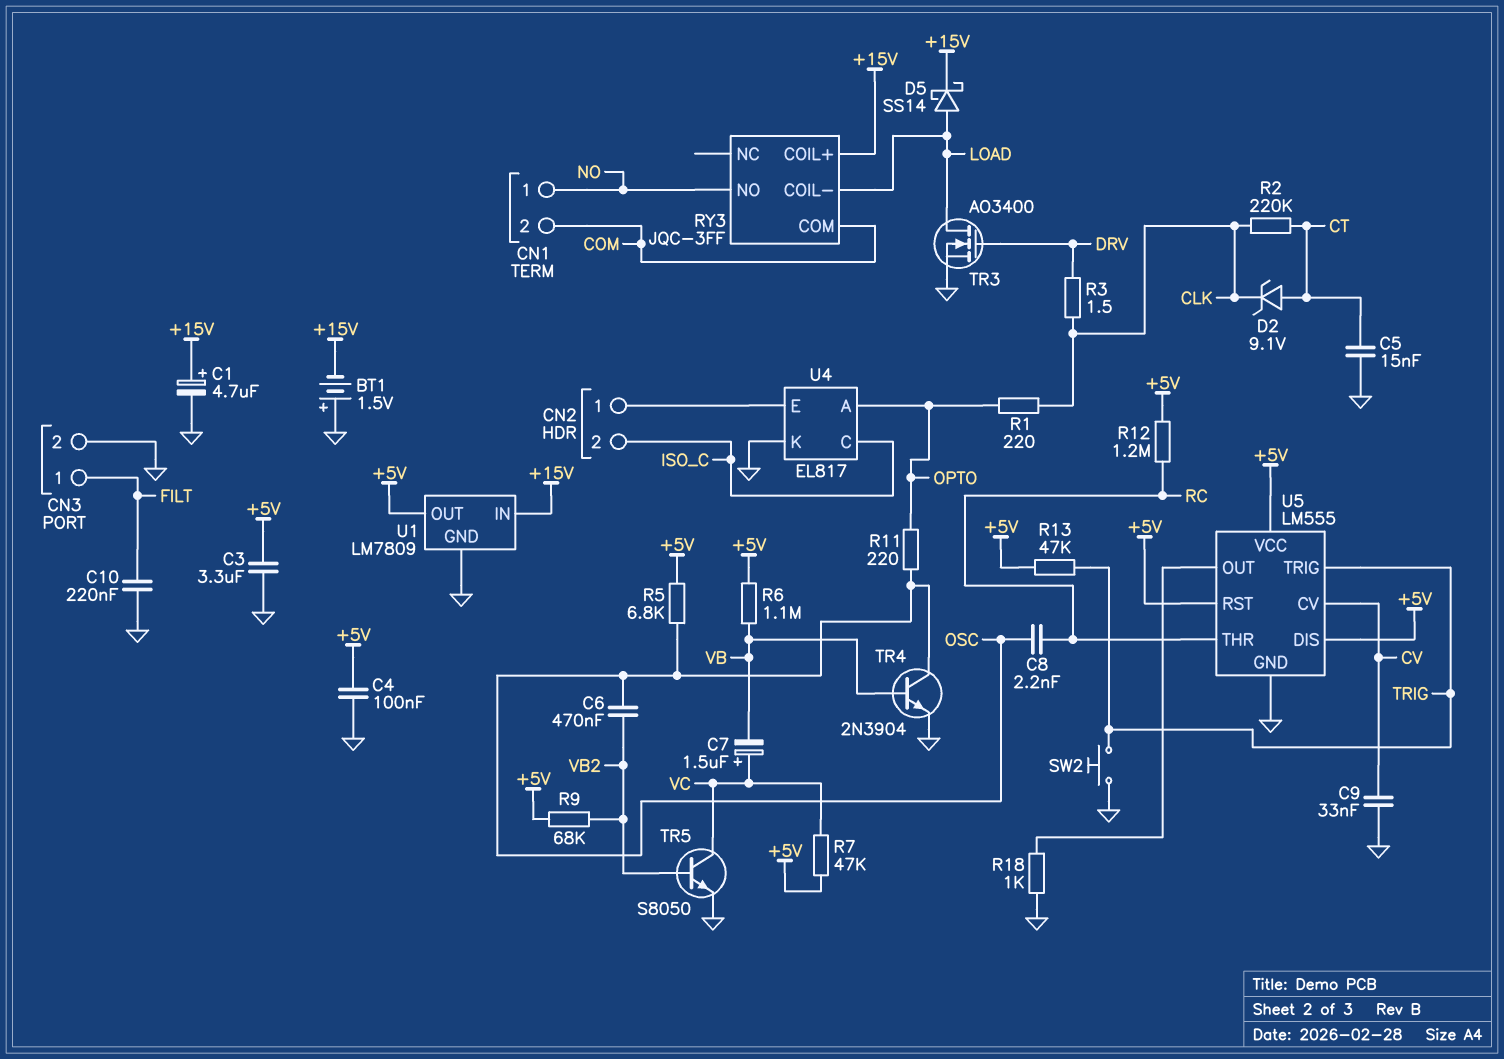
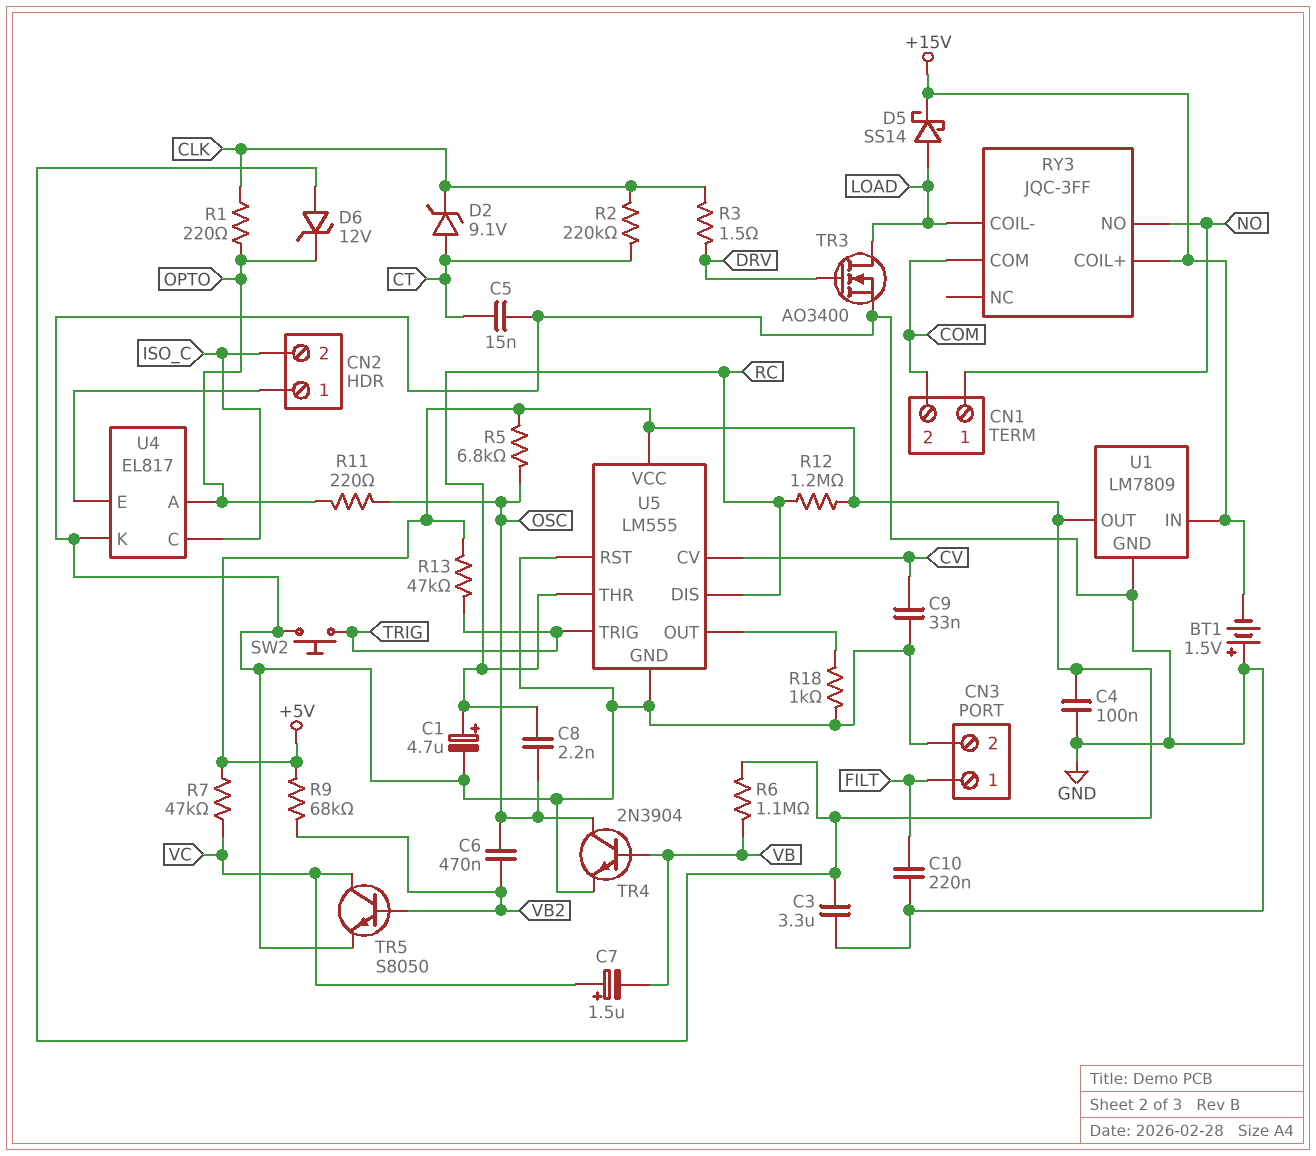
C1: 4.7uF (plus +15V, minus GND) -> 4.7uF (plus RC, minus GND)
D6: none -> zener 12V (A +5V, K OPTO)
U5 pin DIS: +5V -> RC
U5 pin RST: +5V -> GND

